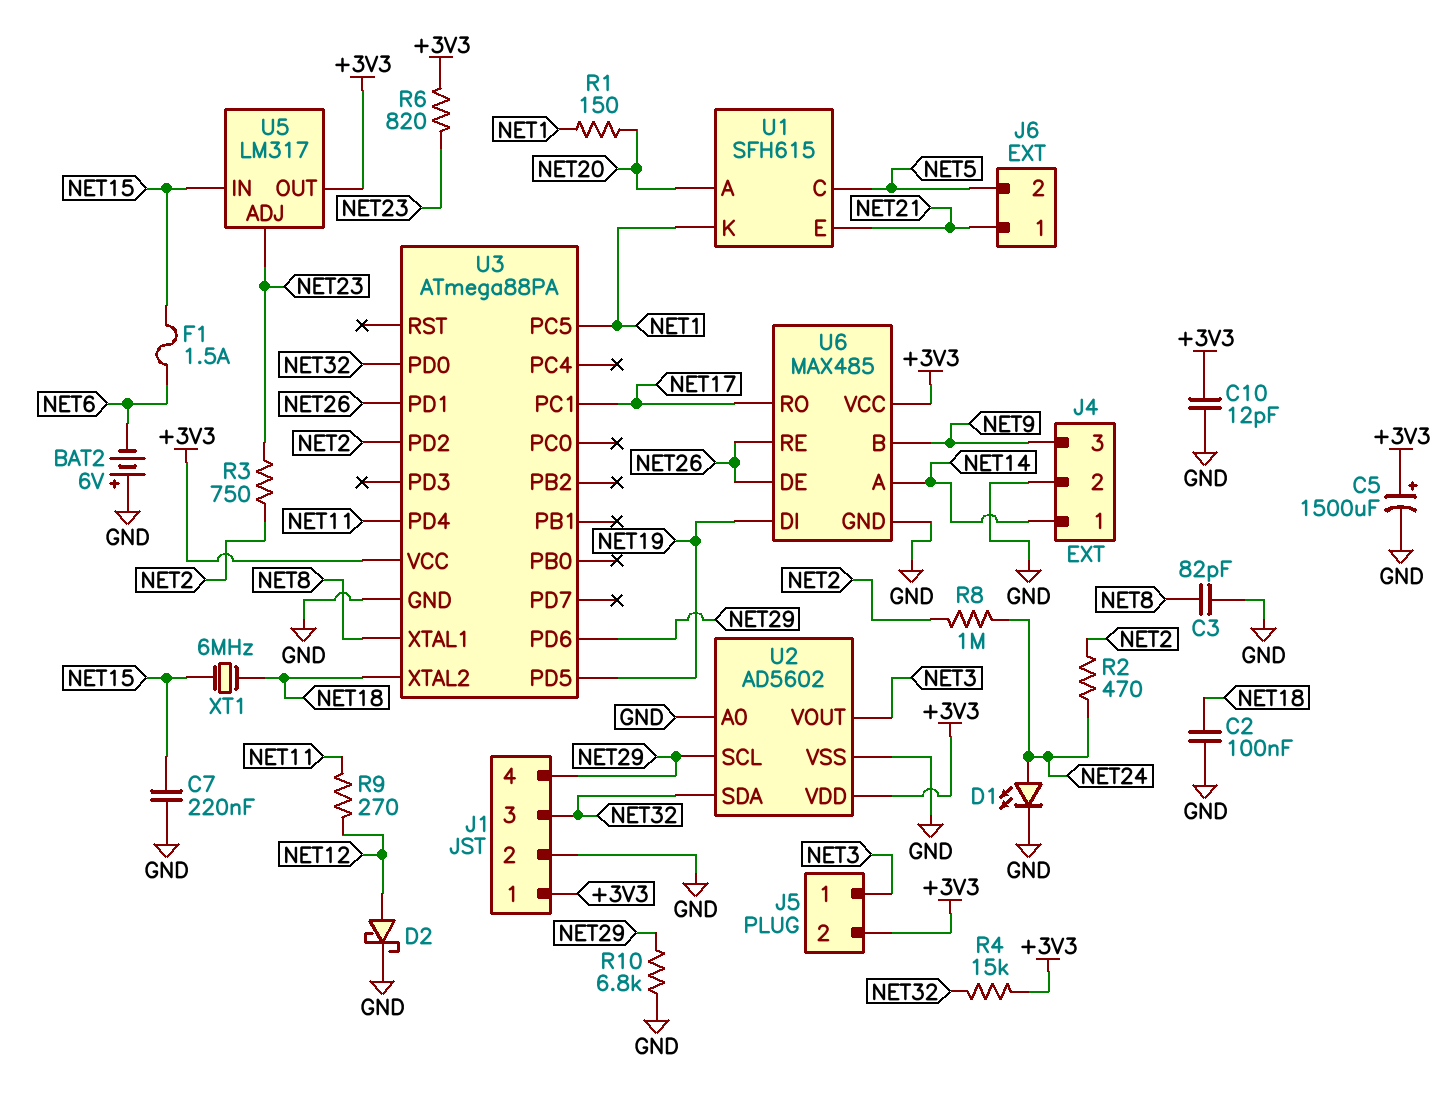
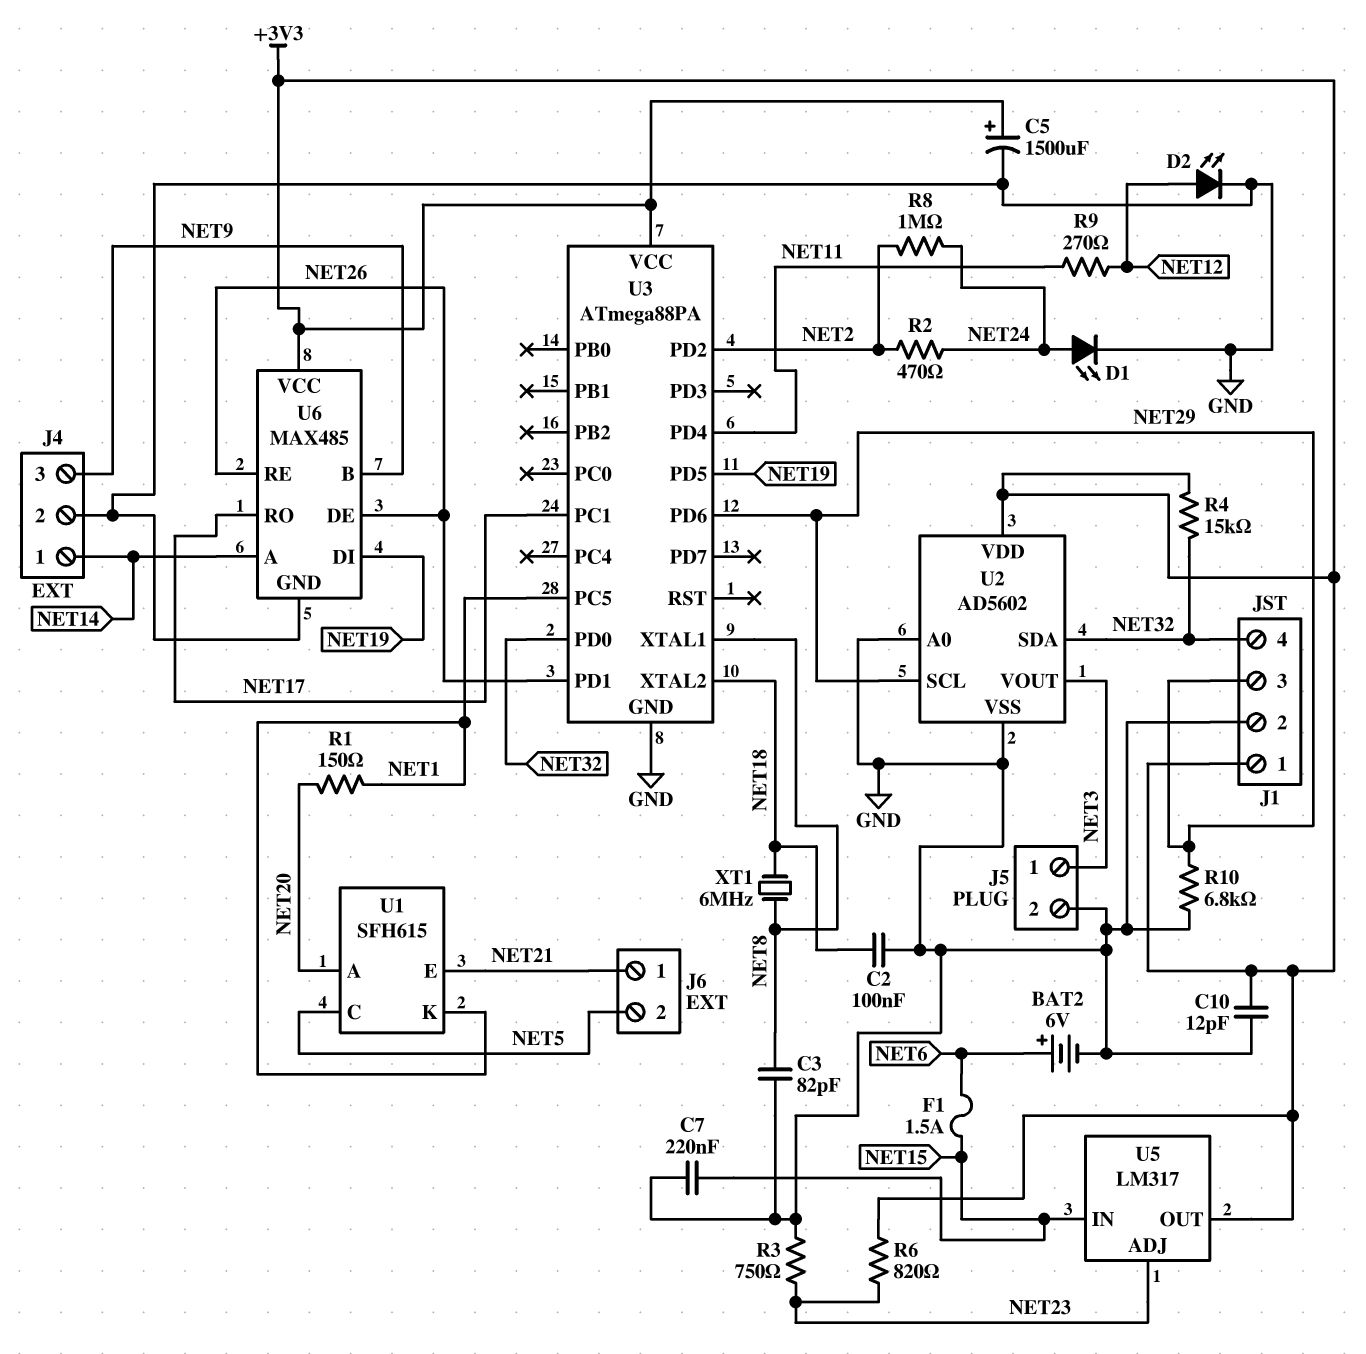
BAT2: 6V (plus GND, minus NET6) -> 6V (plus NET6, minus GND)
D2: schottky (A NET12, K GND) -> LED (A NET12, K GND)
J1 pin 3: NET32 -> NET29
J1 pin 4: NET29 -> NET32
J5 pin 2: +3V3 -> GND
R3: 750 (NET2, NET23) -> 750 (GND, NET23)
XT1: 6MHz (NET15, NET18) -> 6MHz (NET8, NET18)

